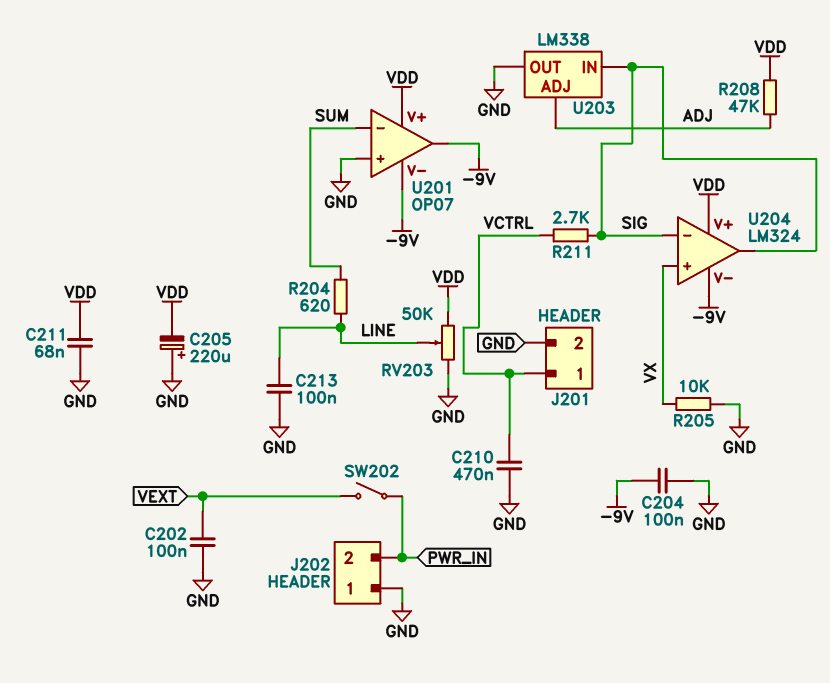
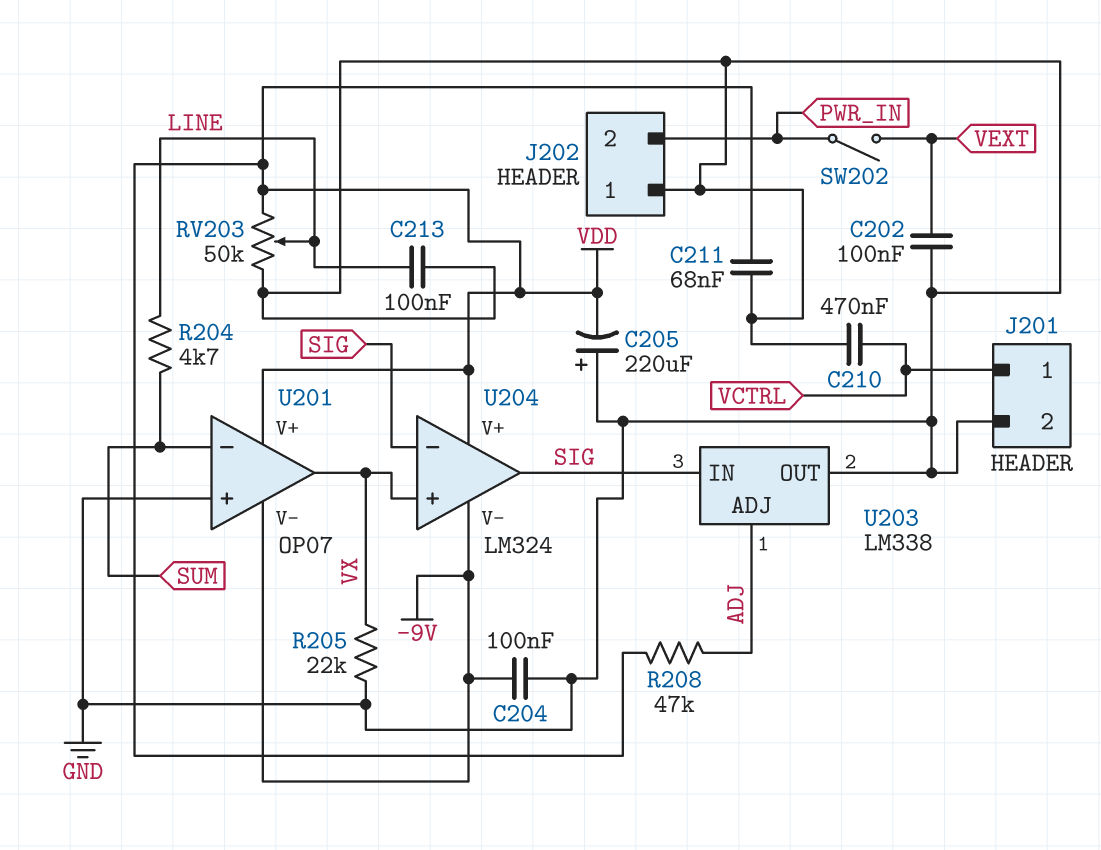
R204: 620 (LINE, SUM) -> 4.7k (LINE, SUM)
R205: 10k (GND, VX) -> 22k (GND, VX)
R211: 2.7k (SIG, VCTRL) -> none
U201 pin out: -9V -> VX

